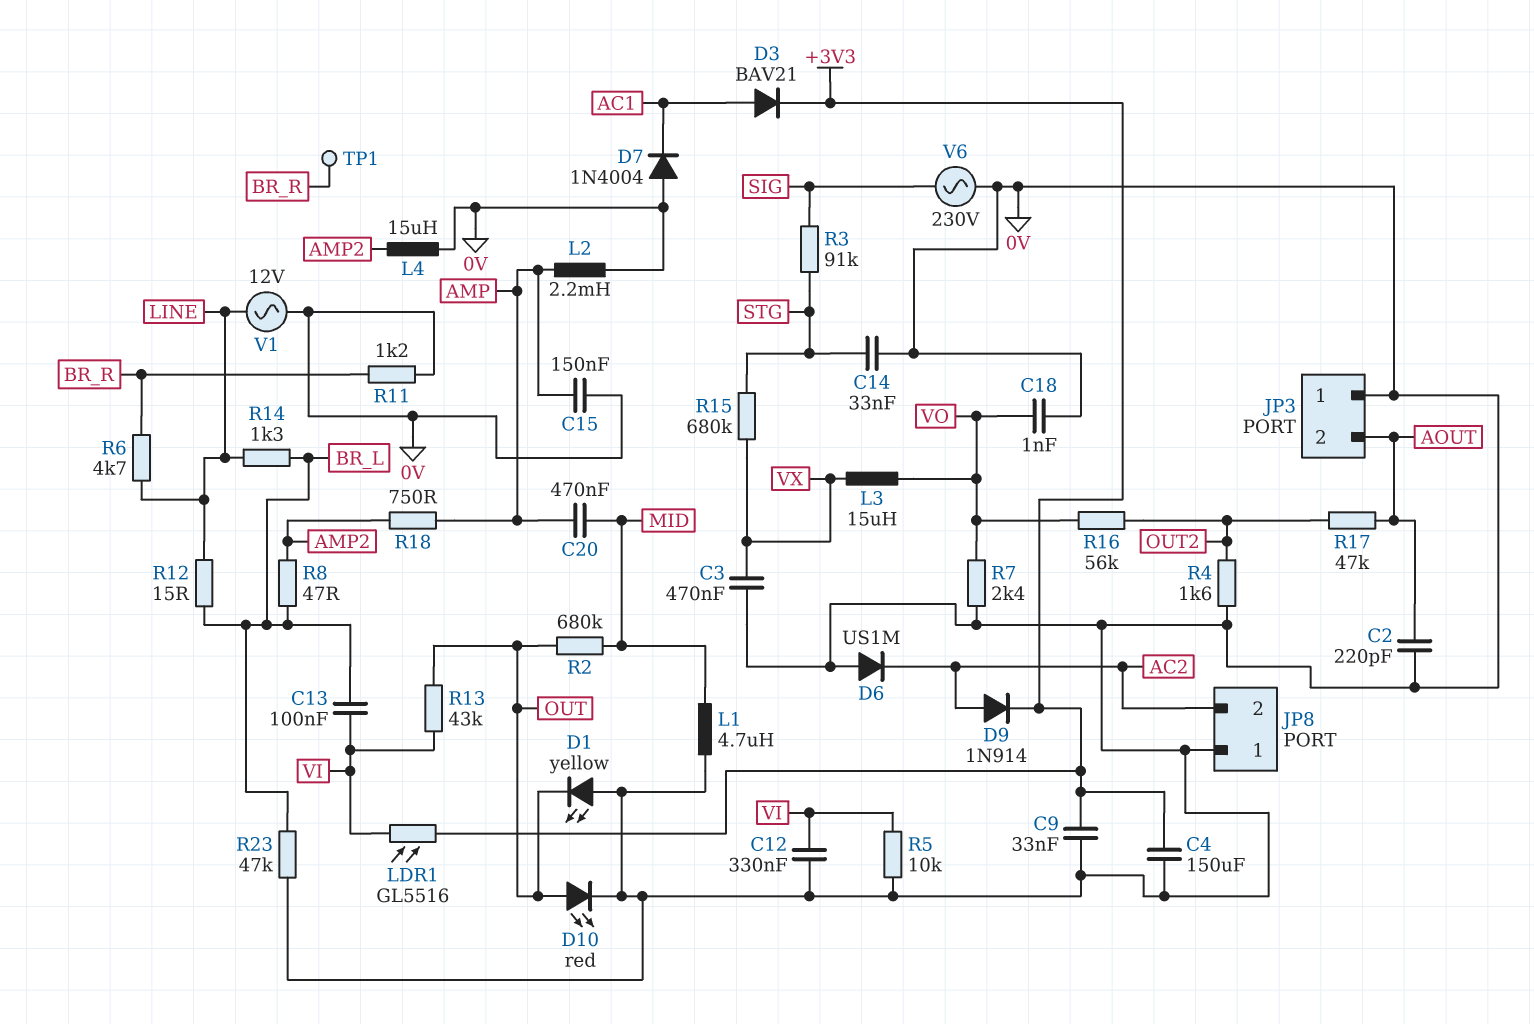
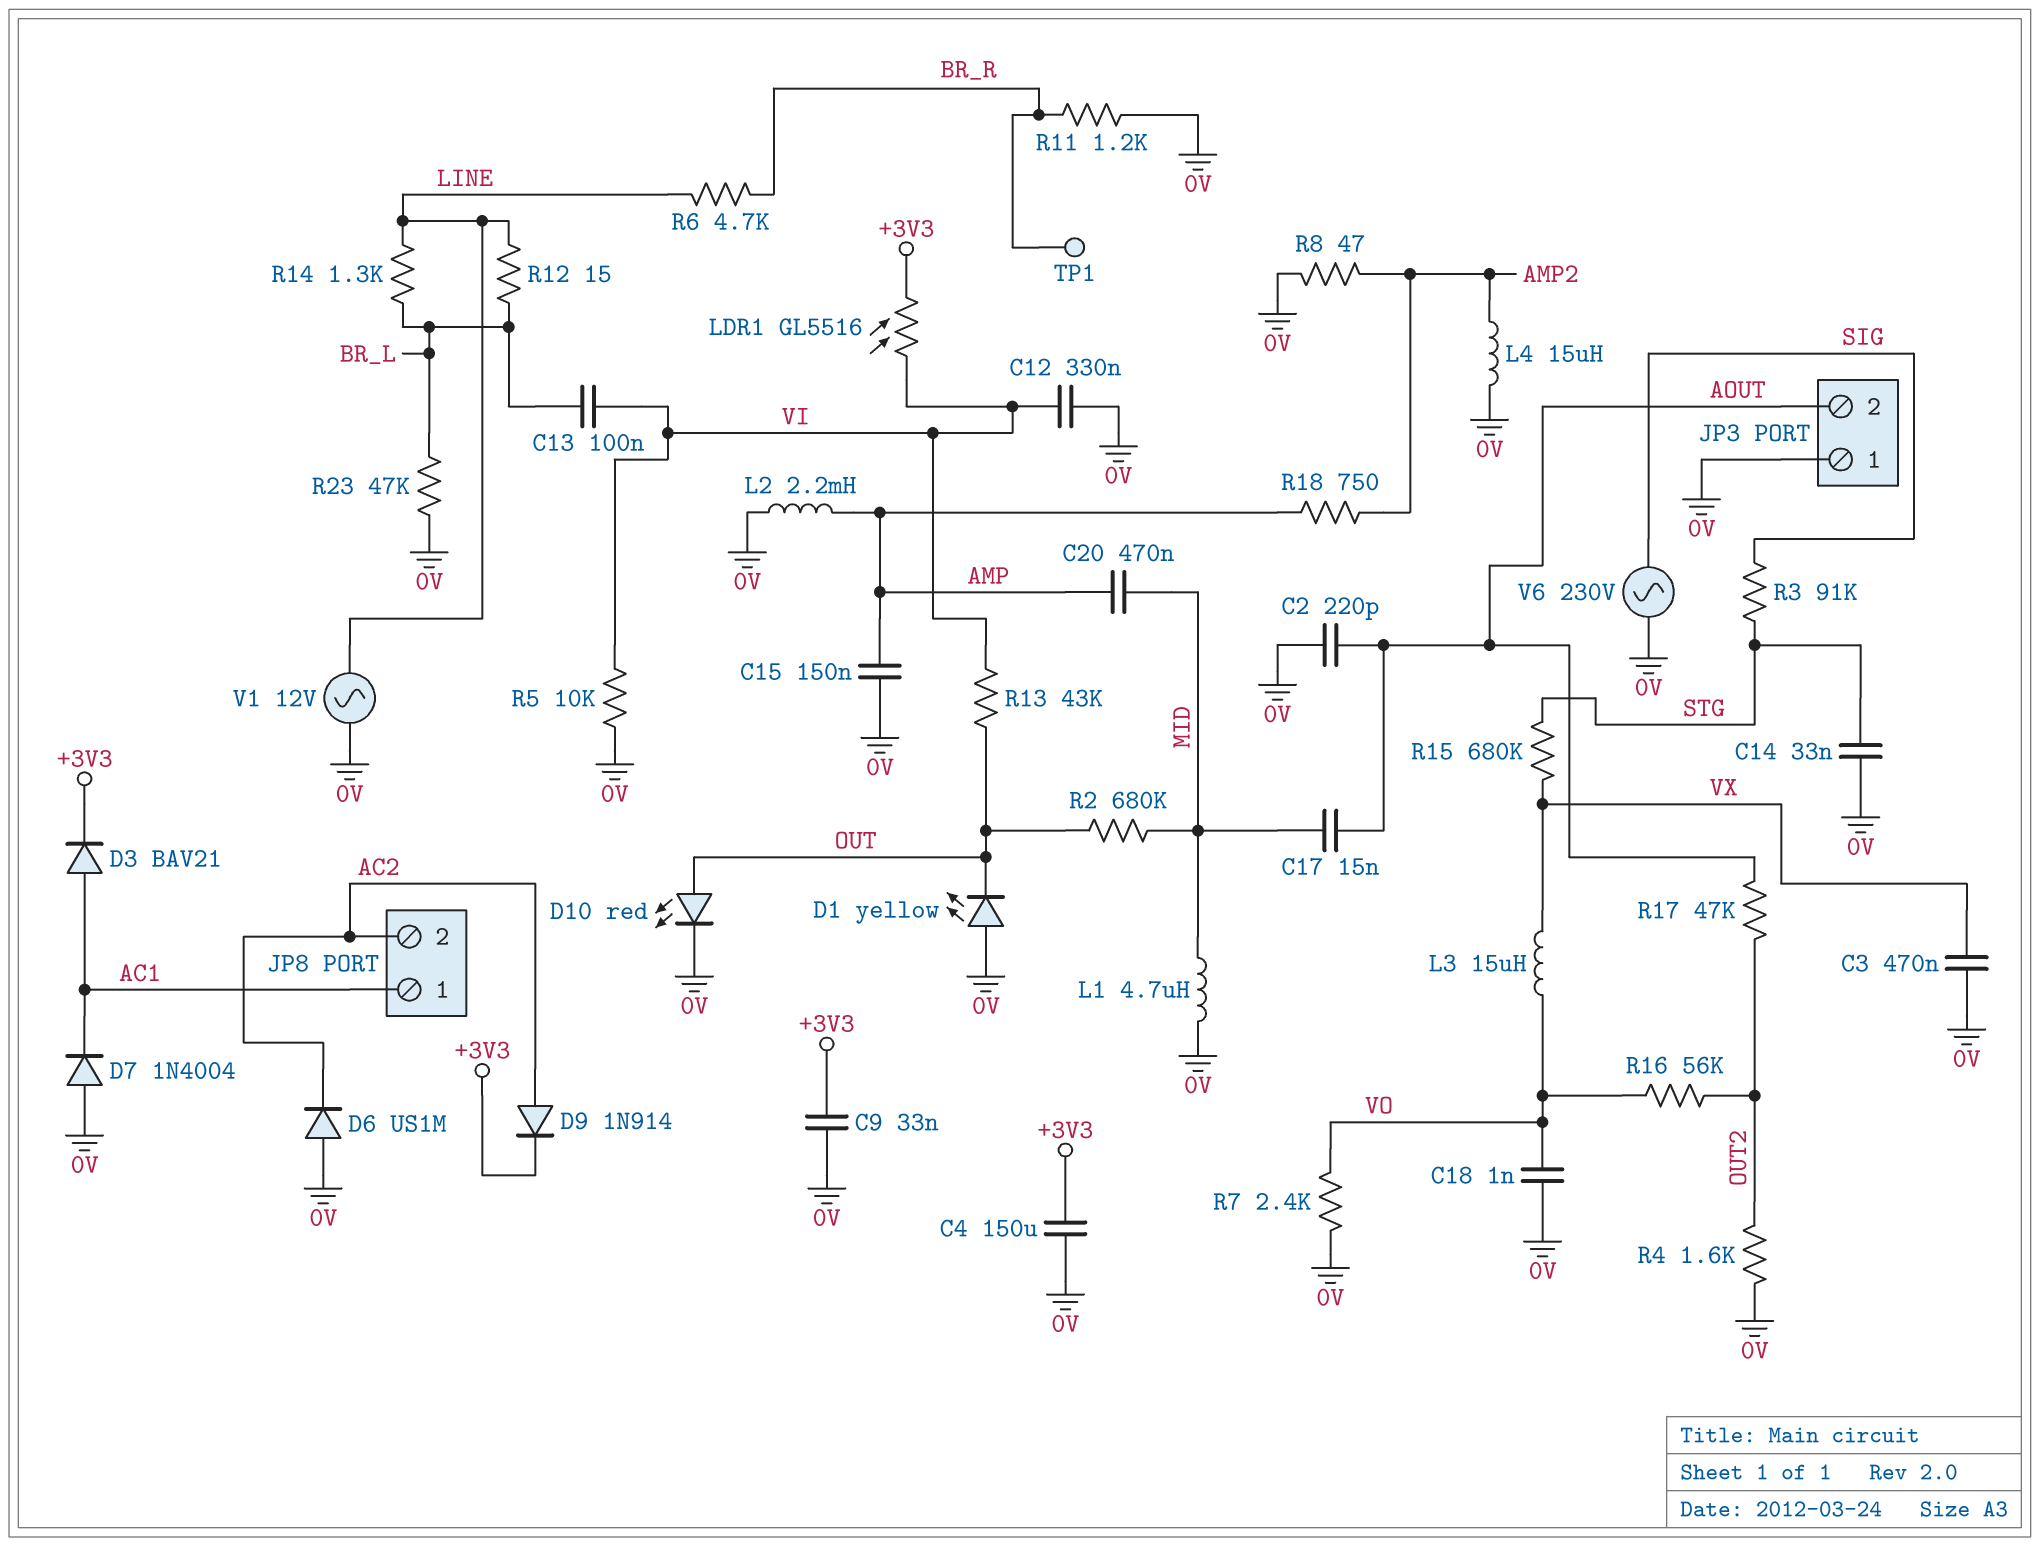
C17: none -> 15nF (AOUT, MID)
JP8 pin 1: 0V -> AC1
R8: 47 (AMP2, BR_L) -> 47 (0V, AMP2)

